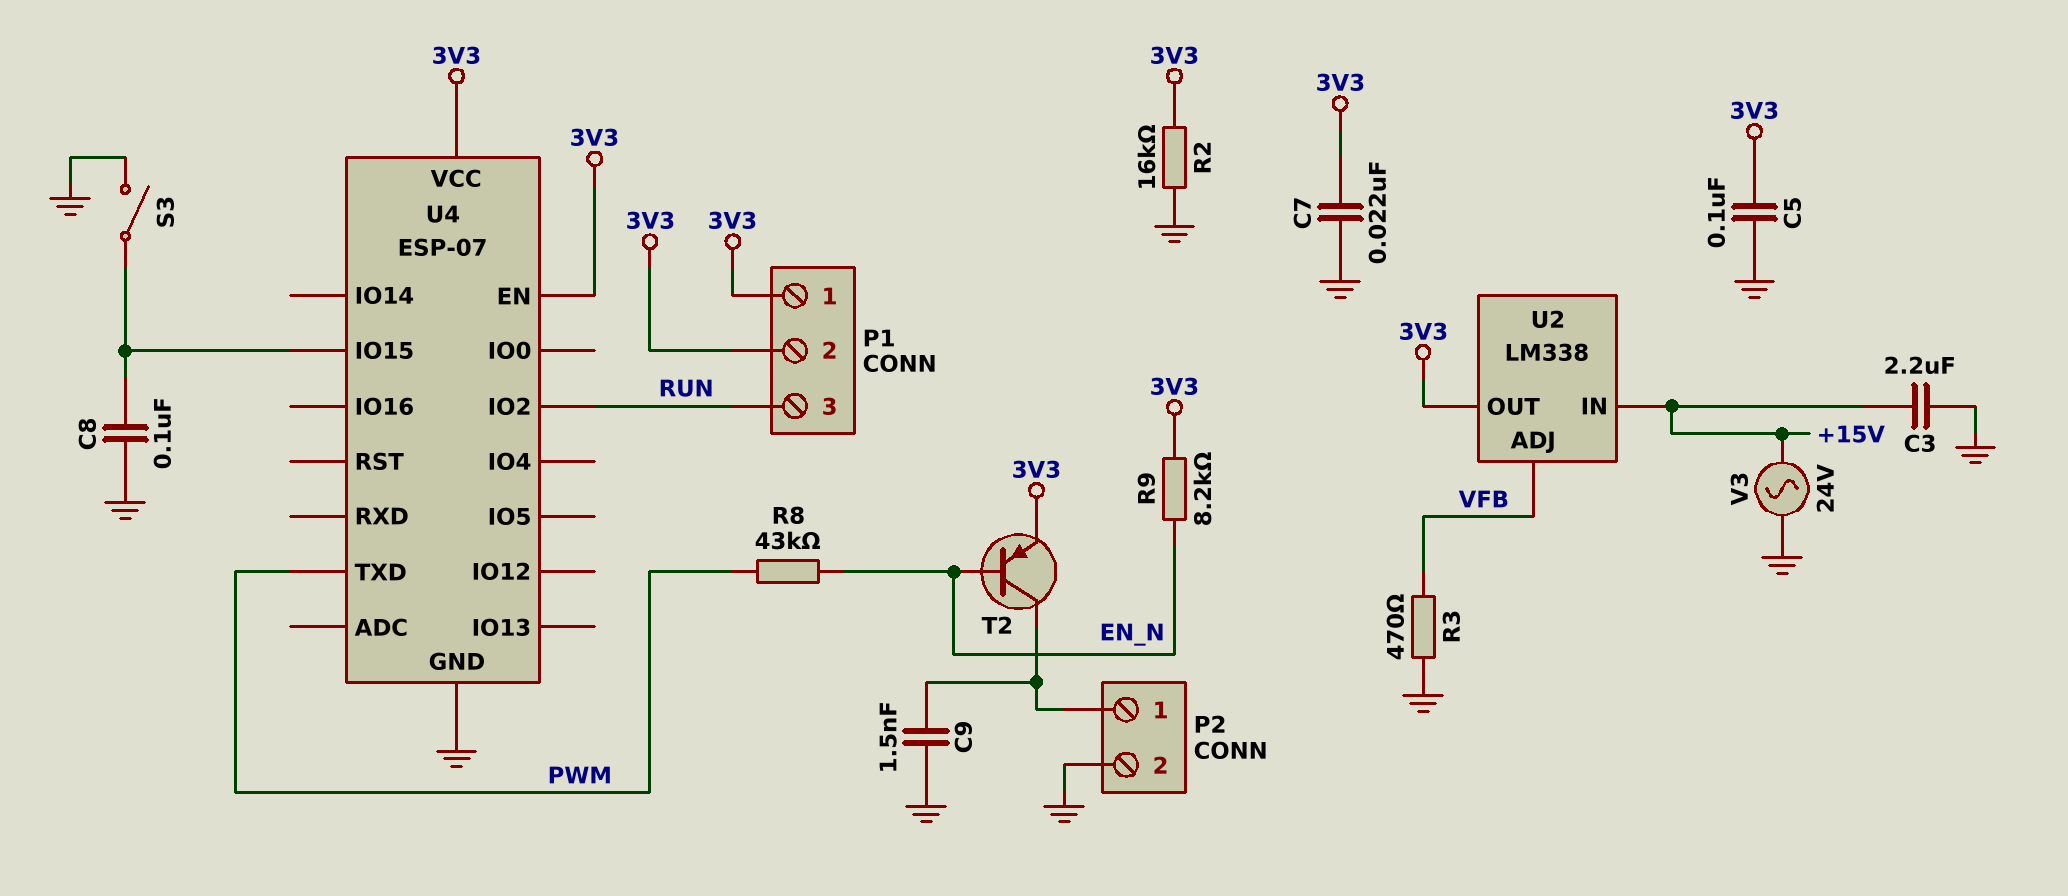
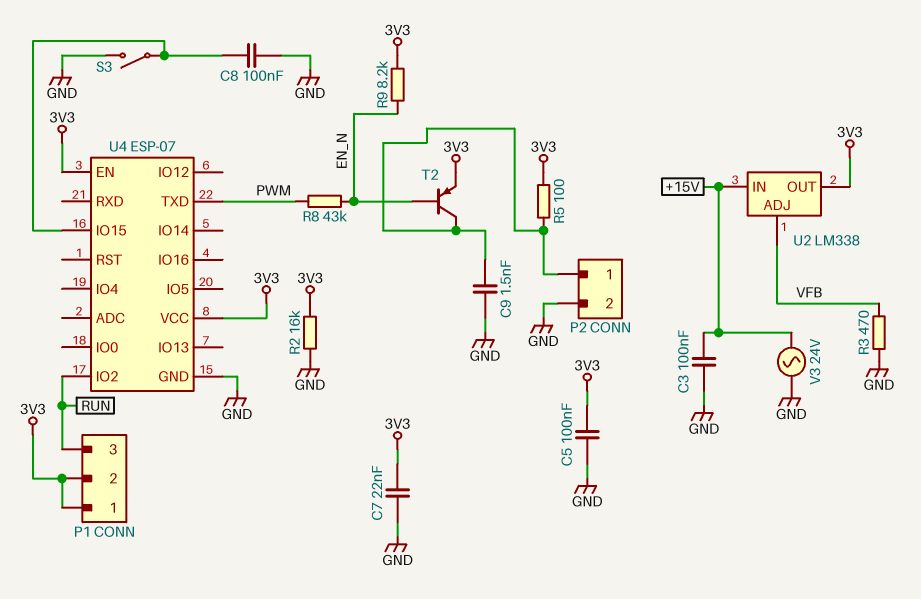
C3: 2.2uF (+15V, GND) -> 100nF (+15V, GND)
R5: none -> 100 (3V3, P2/1)

